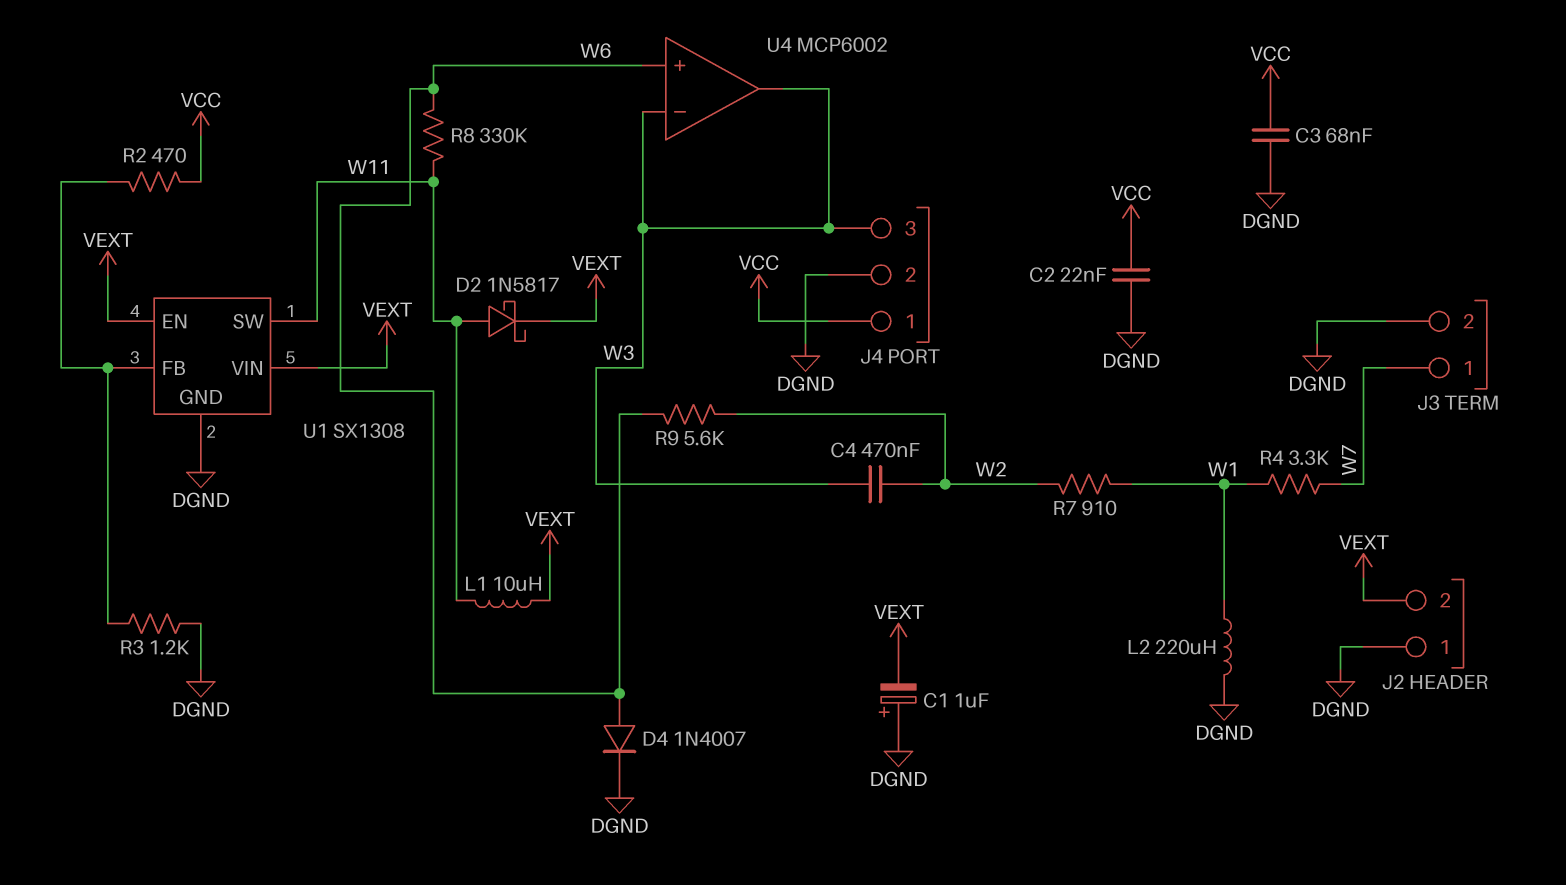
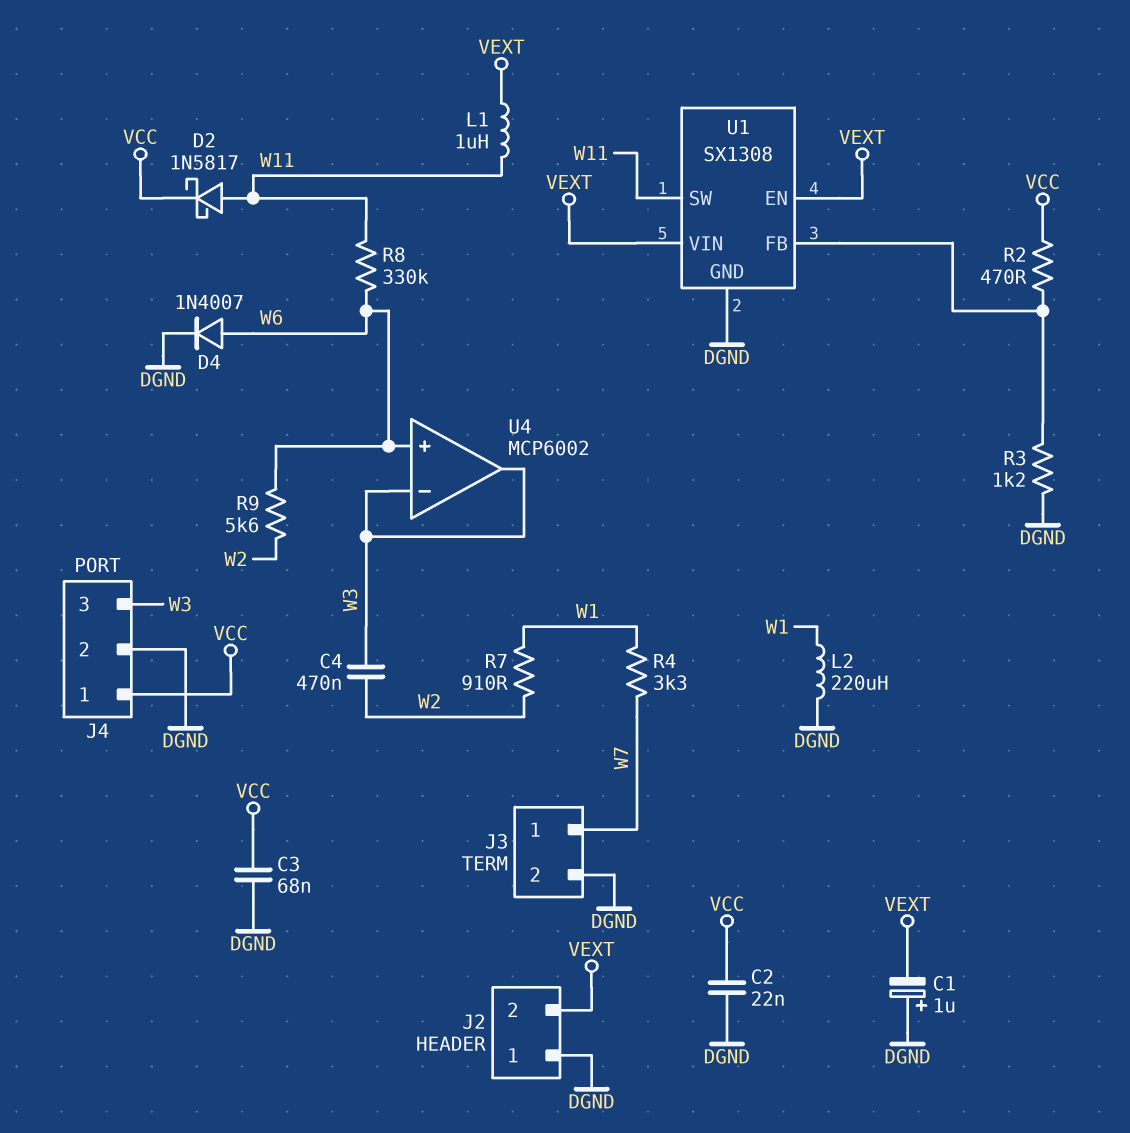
D2: schottky 1N5817 (A W11, K VEXT) -> schottky 1N5817 (A W11, K VCC)
L1: 10uH (VEXT, W11) -> 1uH (VEXT, W11)

